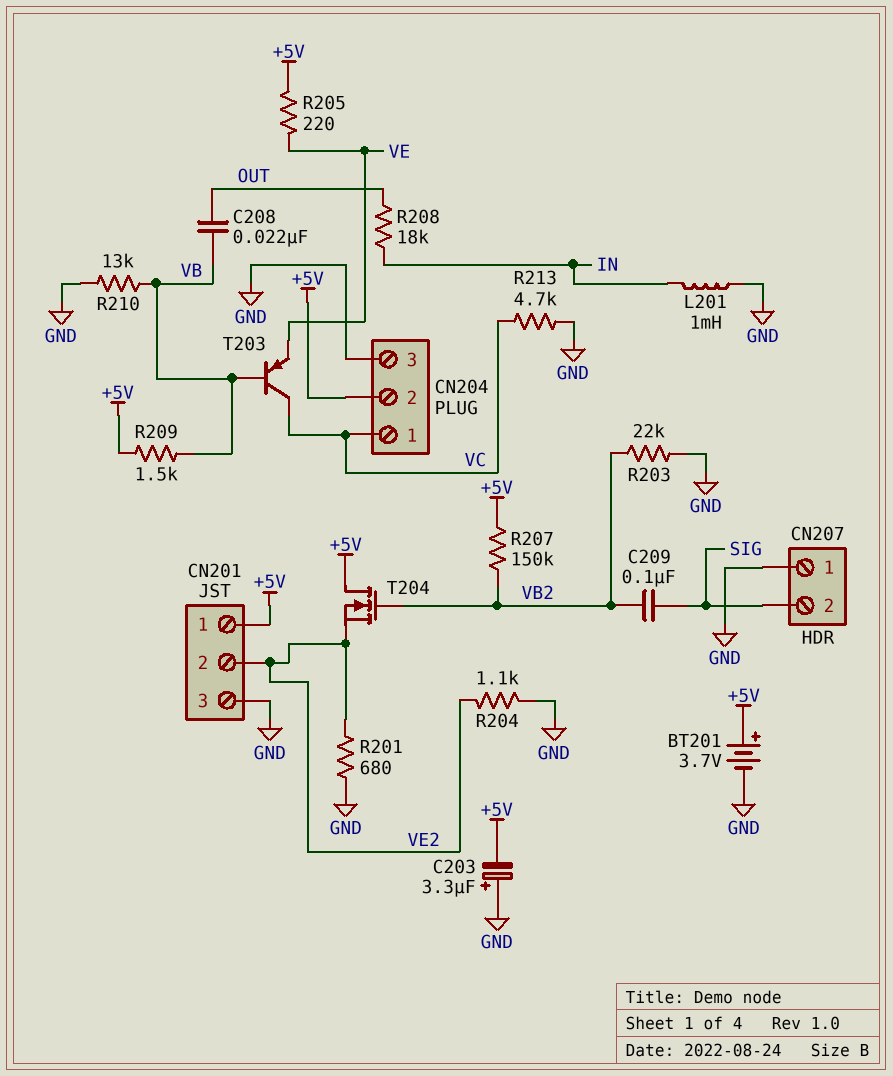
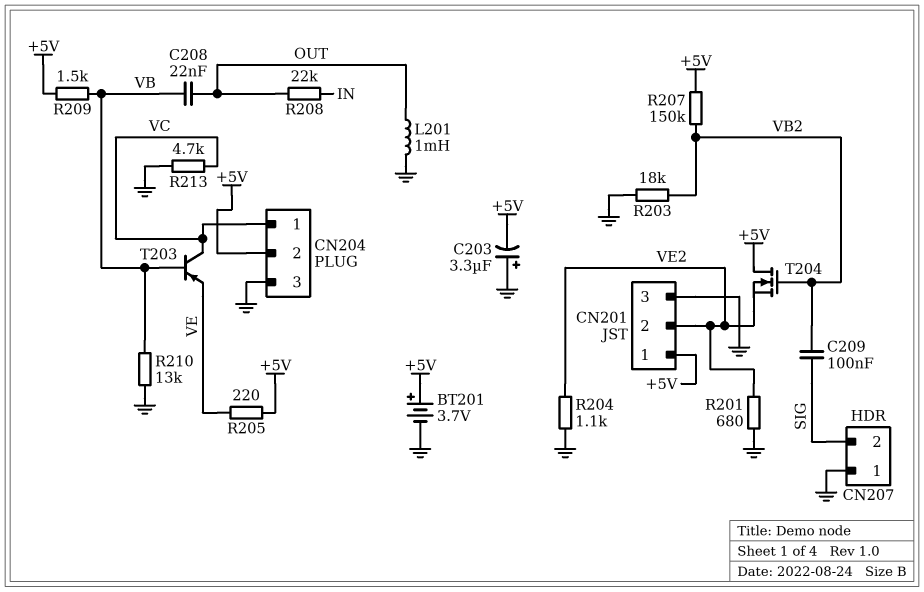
L201: 1mH (GND, IN) -> 1mH (GND, OUT)
R203: 22k (GND, VB2) -> 18k (GND, VB2)
R208: 18k (IN, OUT) -> 22k (IN, OUT)

